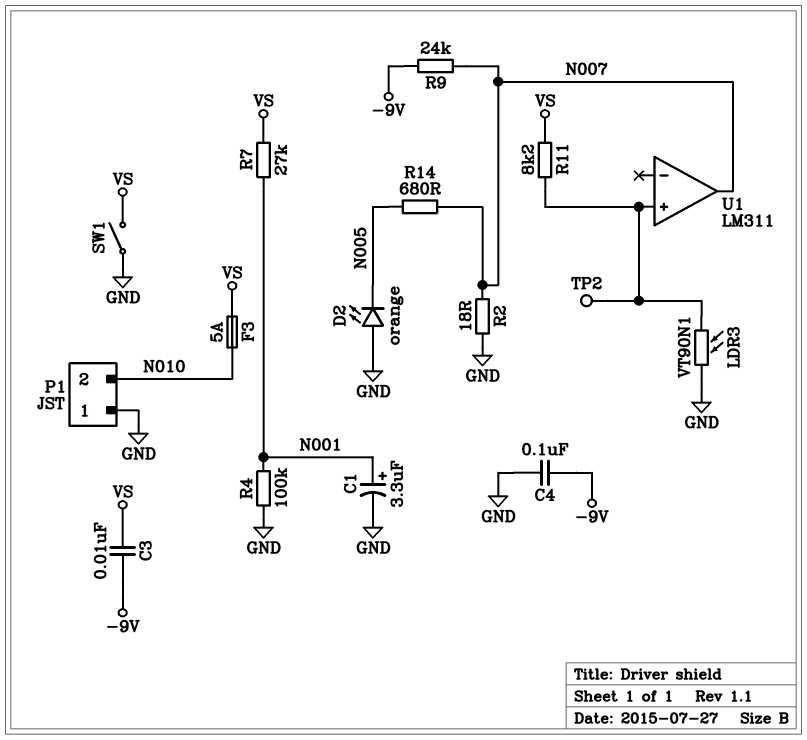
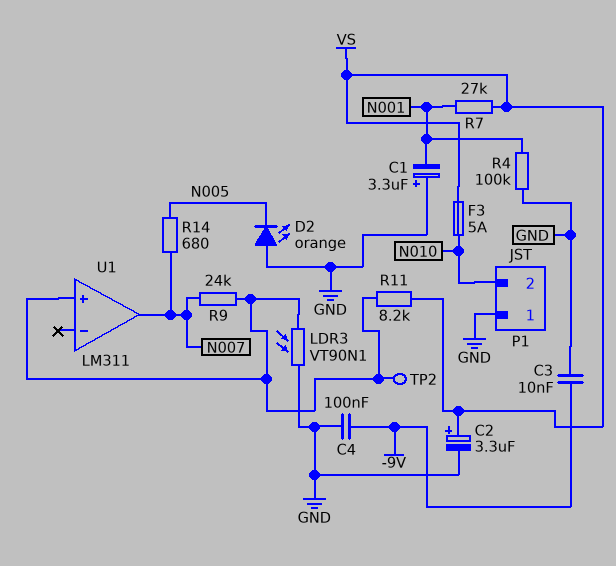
C1: 3.3uF (plus N001, minus GND) -> 3.3uF (plus GND, minus N001)
C2: none -> 3.3uF (plus VS, minus GND)
C3: 10nF (-9V, VS) -> 10nF (-9V, GND)
R2: 18 (GND, N007) -> none
R9: 24k (-9V, N007) -> 24k (N007, U1/in+)
SW1: switch (GND, VS) -> none

